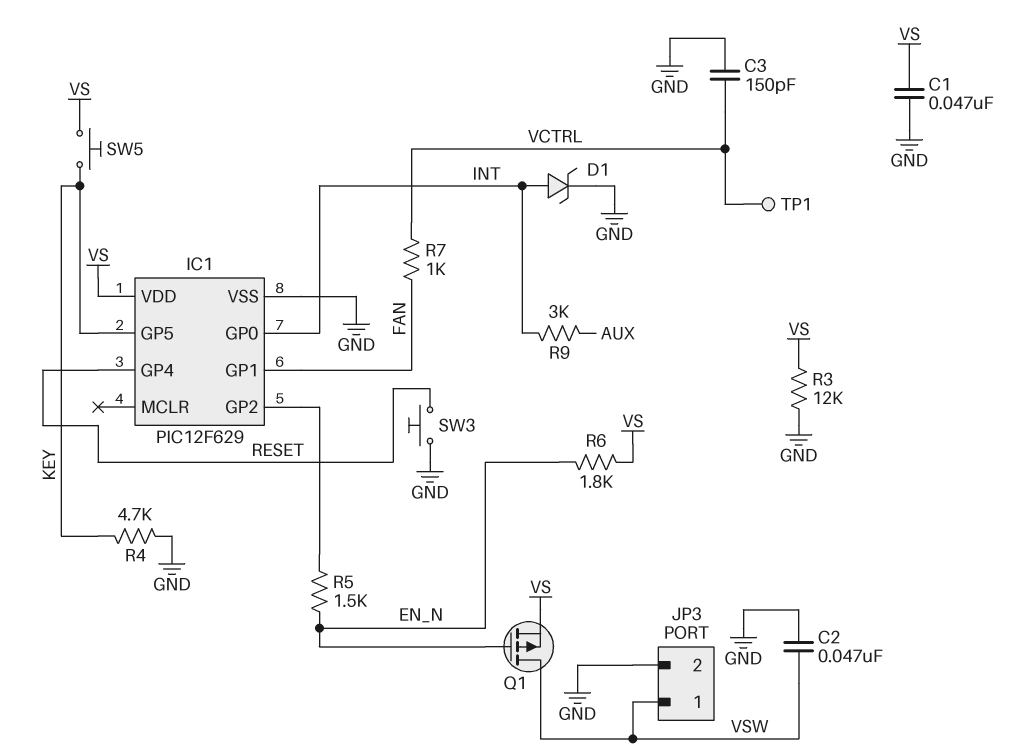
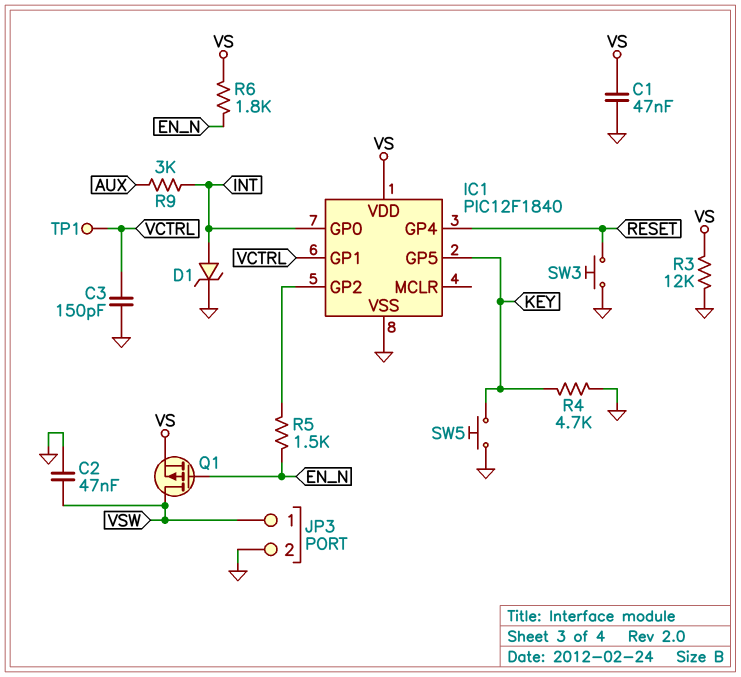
IC1: PIC12F629 -> PIC12F1840
IC1 pin GP1: FAN -> VCTRL
R7: 1k (FAN, VCTRL) -> none
SW5: button (KEY, VS) -> button (GND, KEY)

